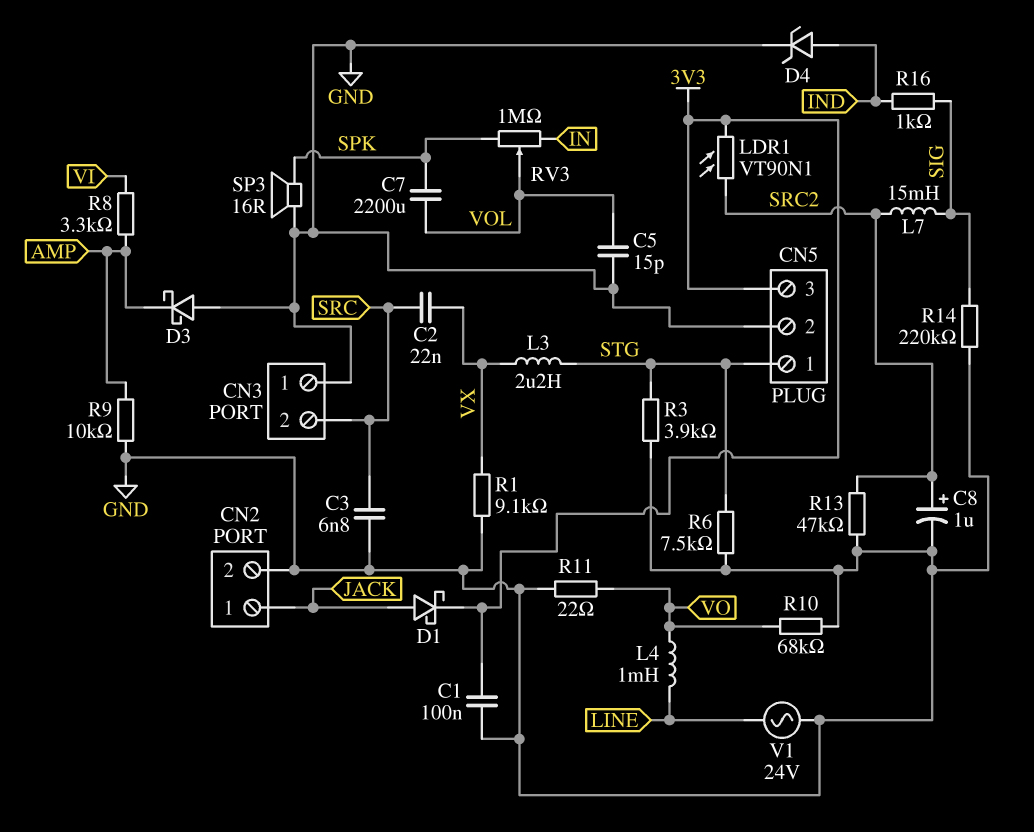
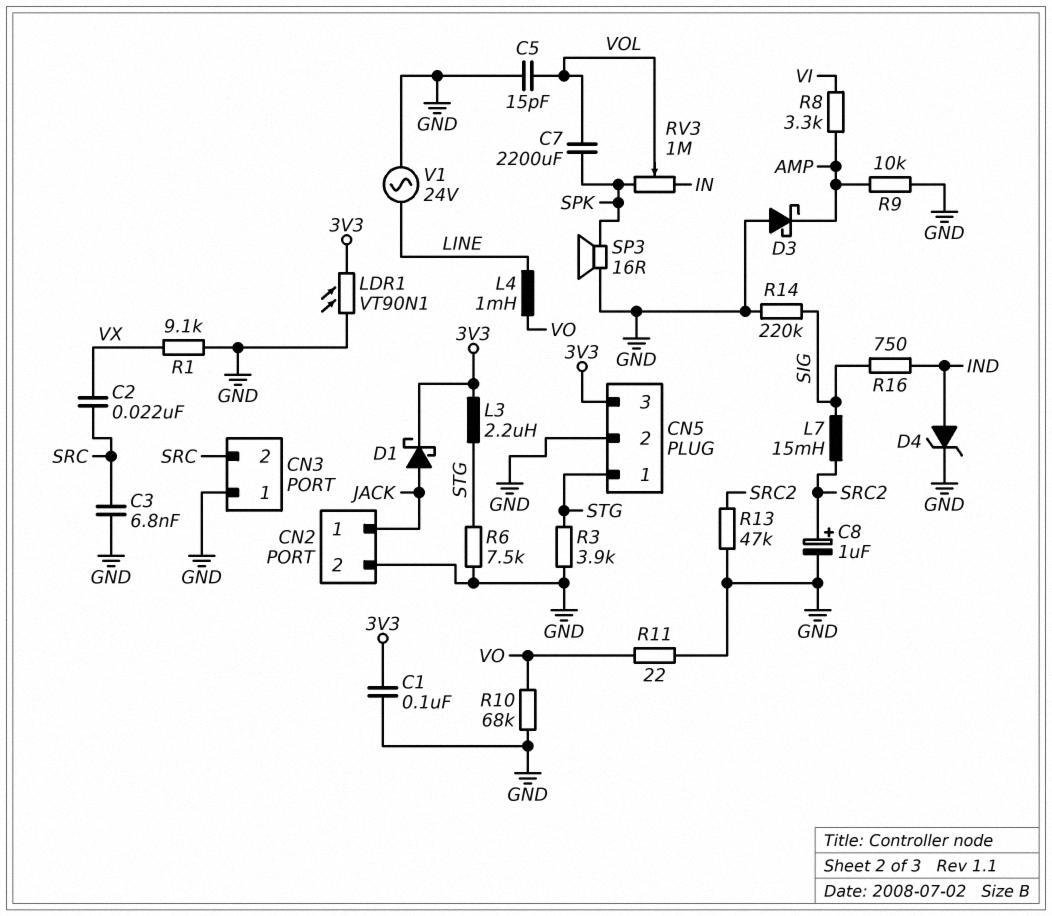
L3: 2.2uH (STG, VX) -> 2.2uH (3V3, STG)
LDR1: VT90N1 (3V3, SRC2) -> VT90N1 (3V3, GND)
R16: 1k (IND, SIG) -> 750 (IND, SIG)

